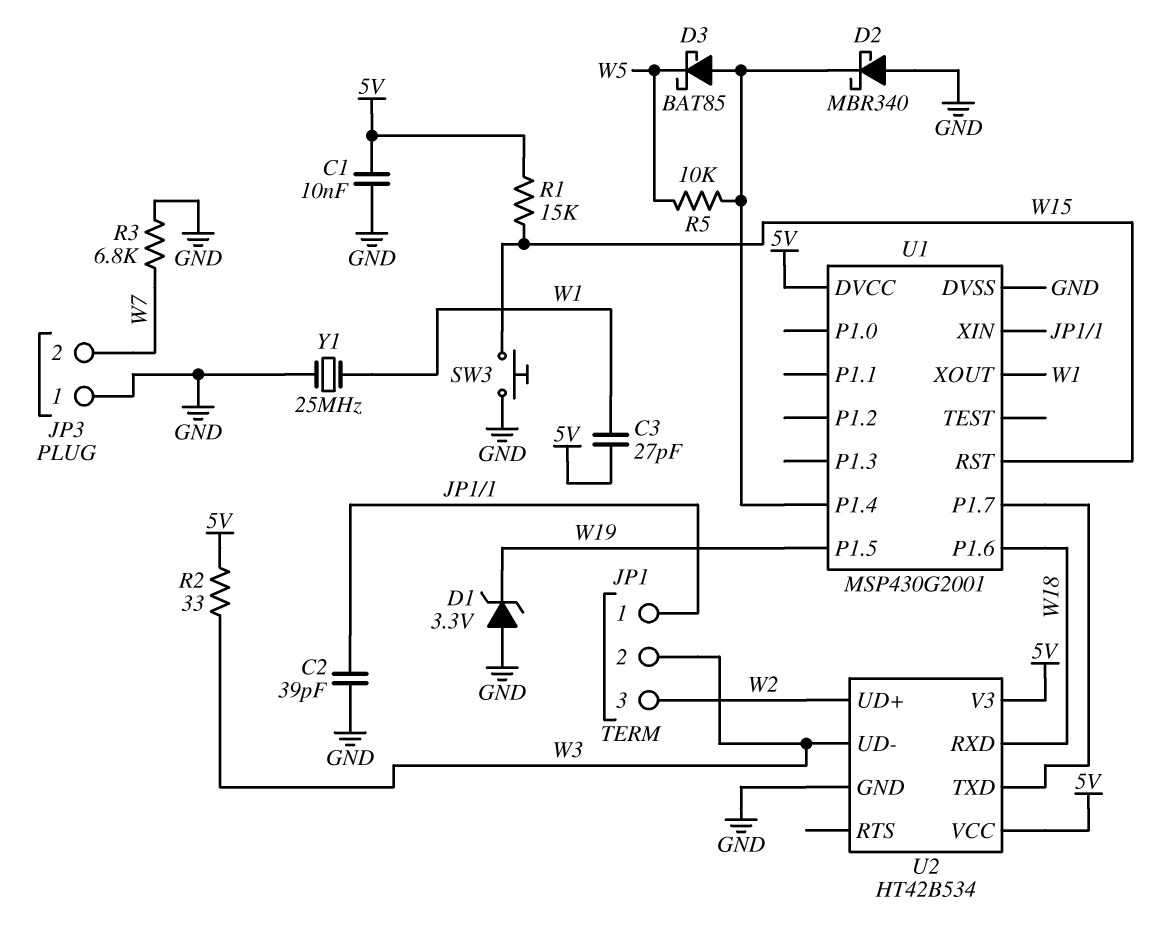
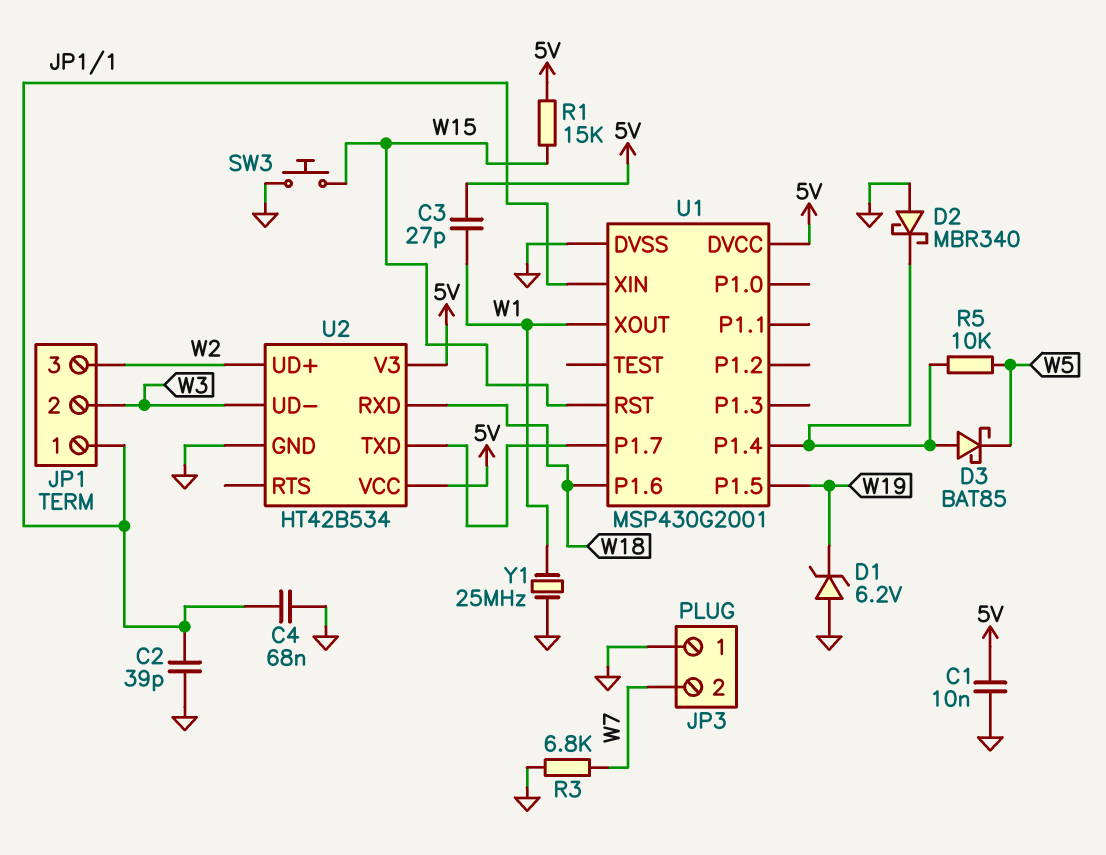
C4: none -> 68nF (GND, JP1/1)
D1: zener 3.3V (A GND, K W19) -> zener 6.2V (A GND, K W19)
R2: 33 (5V, W3) -> none

